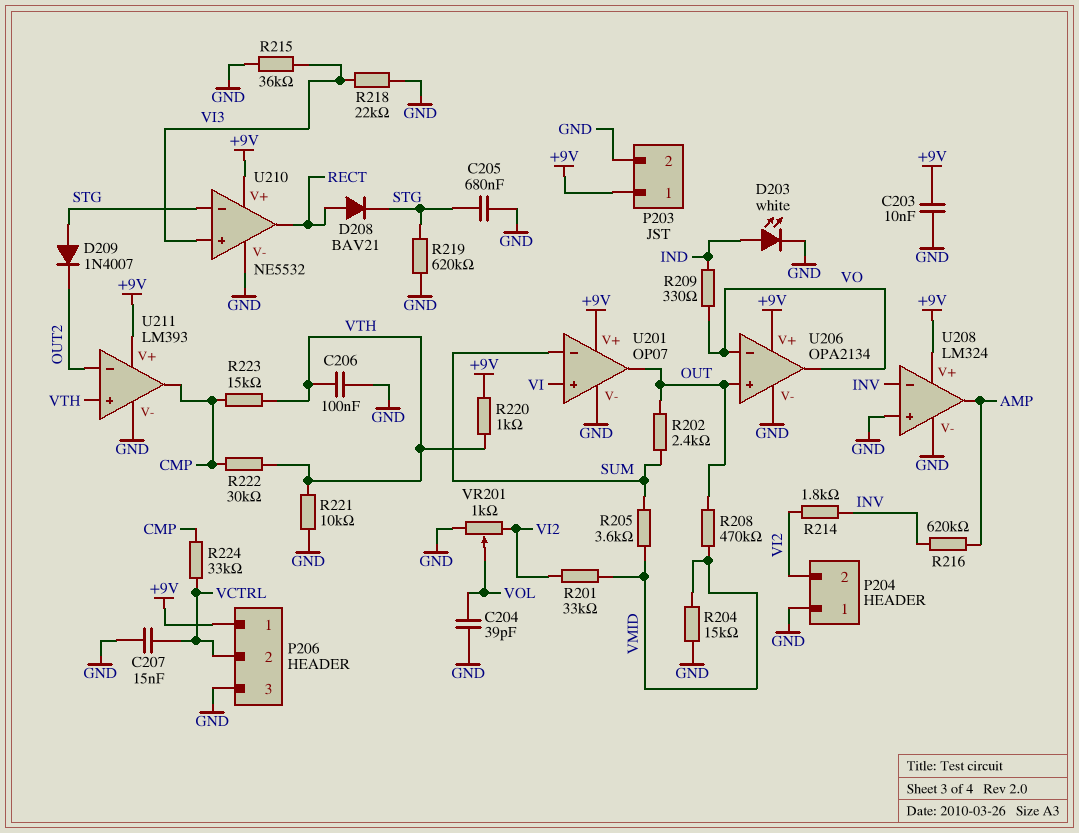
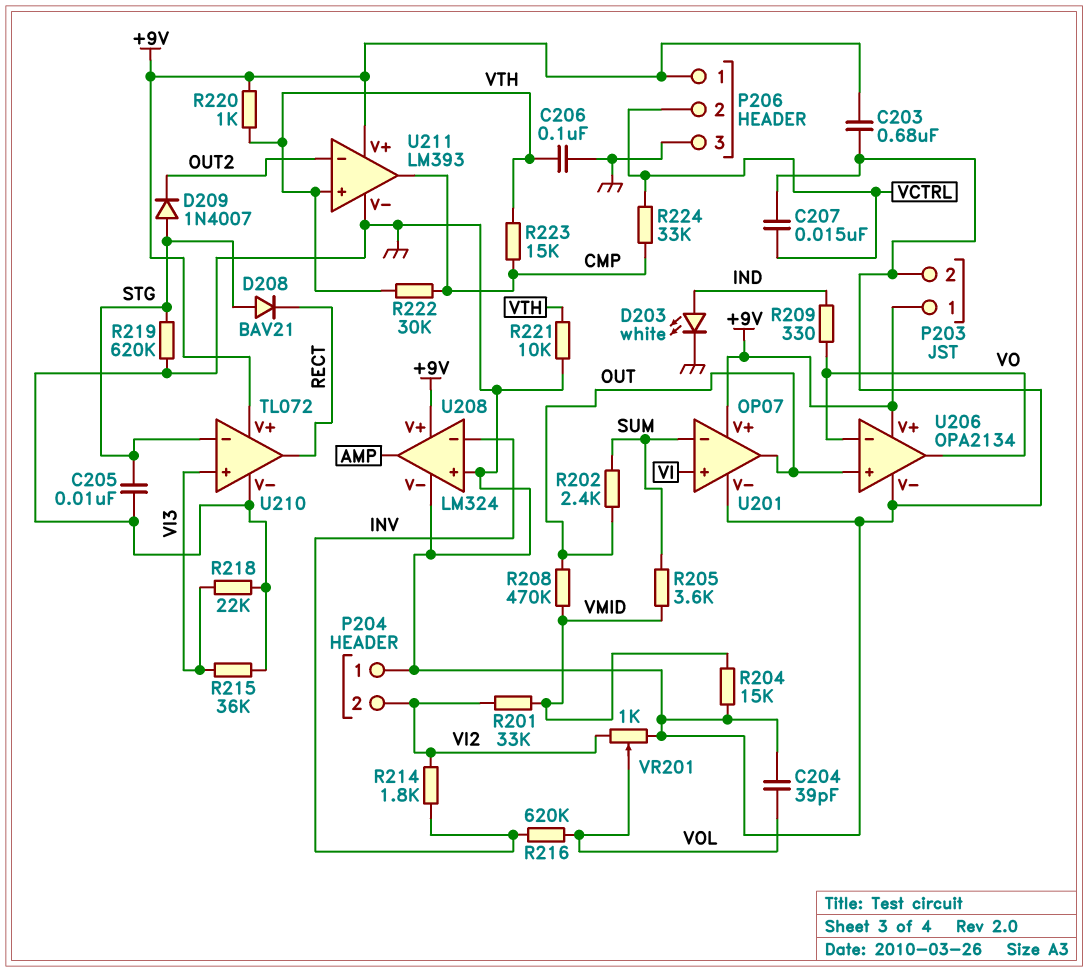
C203: 10nF (+9V, GND) -> 680nF (+9V, GND)
C205: 680nF (GND, STG) -> 10nF (GND, STG)
D208: diode BAV21 (A RECT, K STG) -> diode BAV21 (A STG, K RECT)
R216: 620k (AMP, INV) -> 620k (INV, VOL)
U210: NE5532 -> TL072

